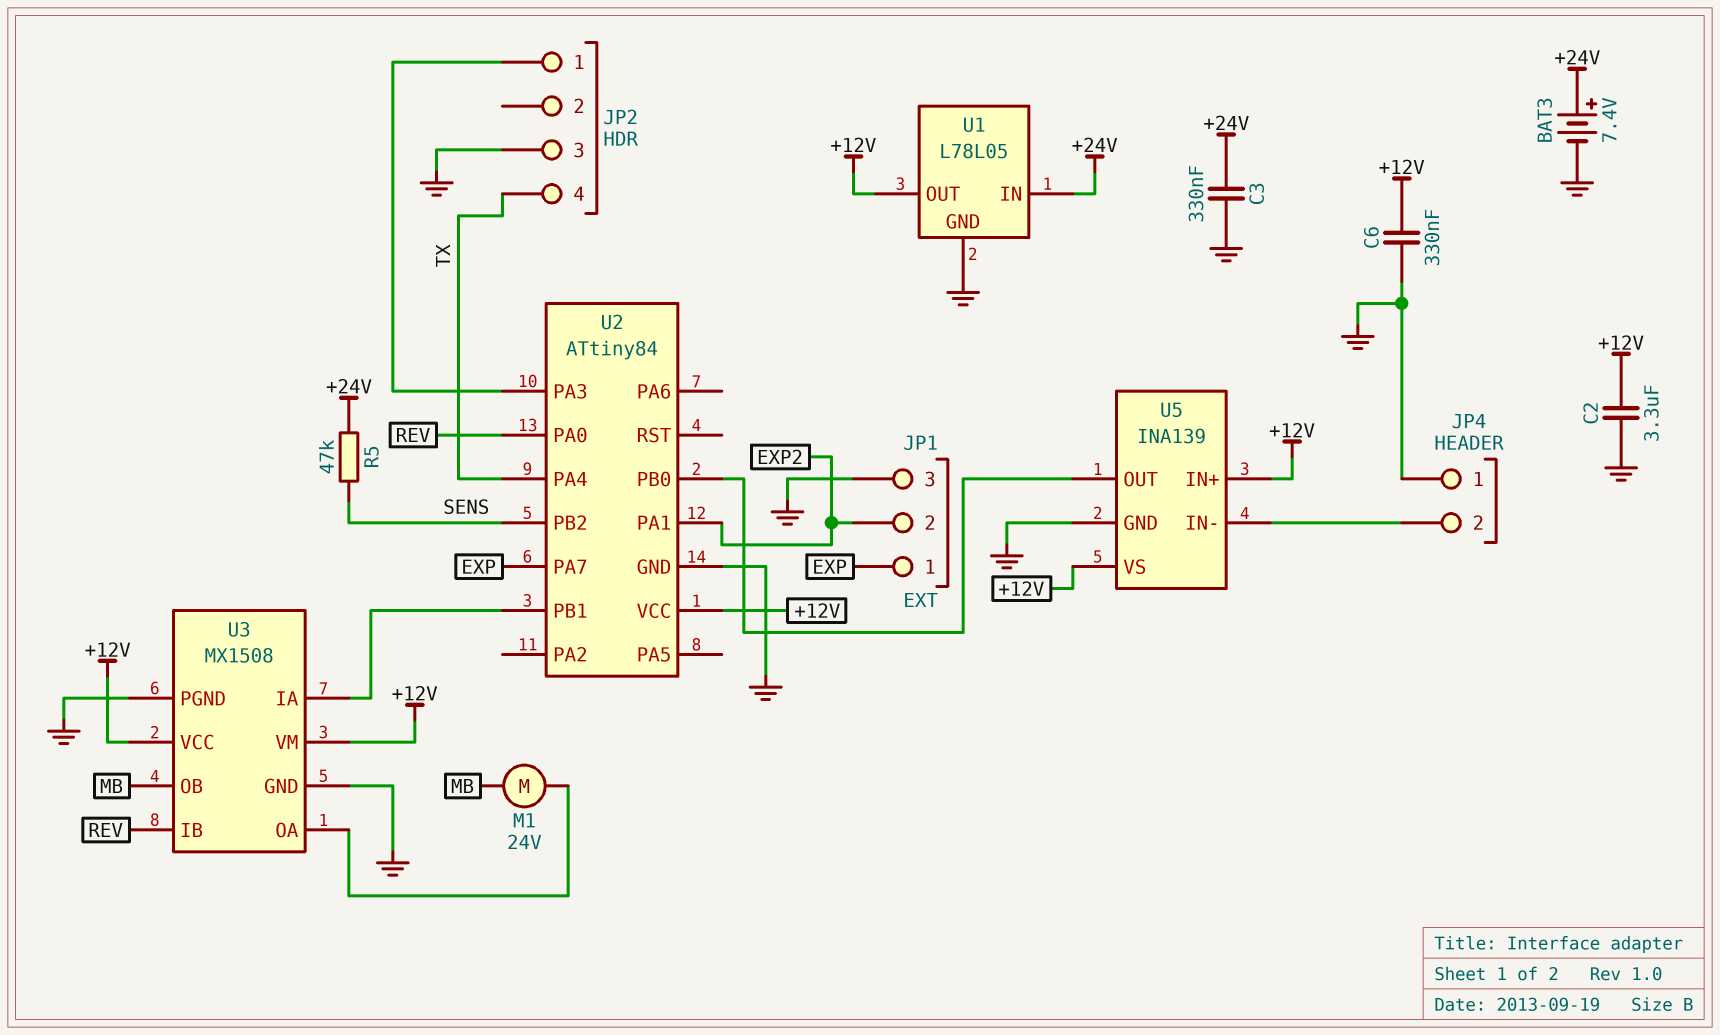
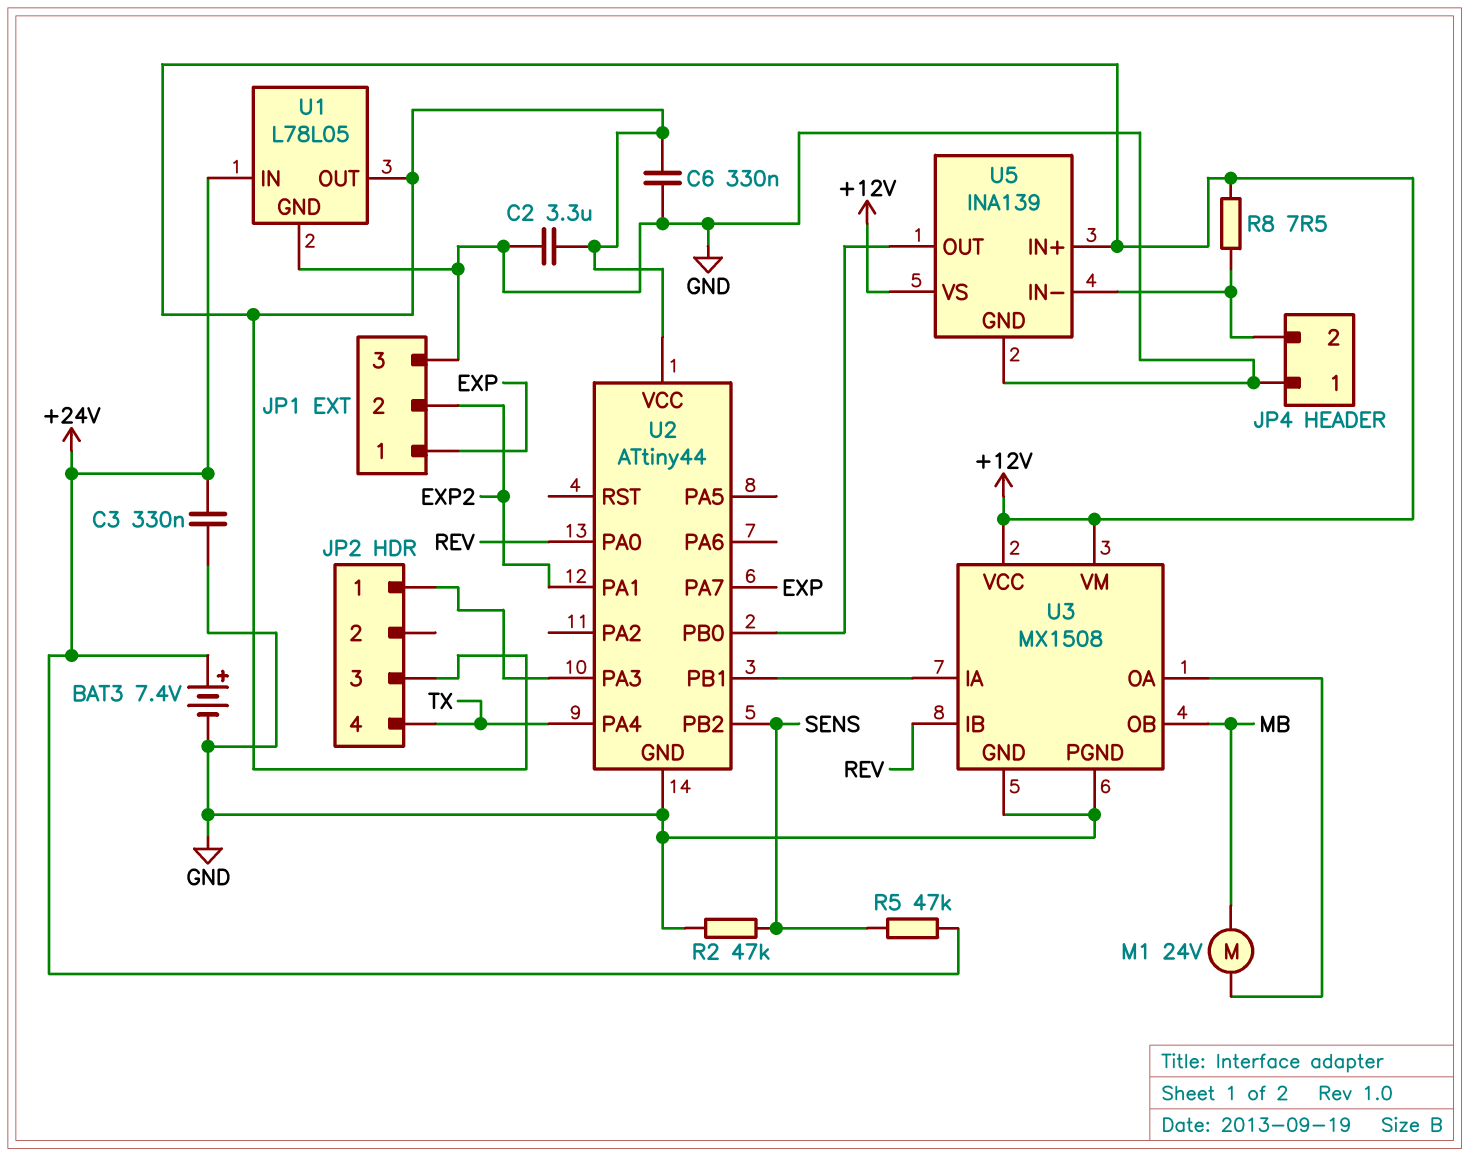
JP2 pin 3: GND -> +12V
R2: none -> 47k (GND, SENS)
R8: none -> 7.5 (+12V, JP4/2)
U2: ATtiny84 -> ATtiny44

